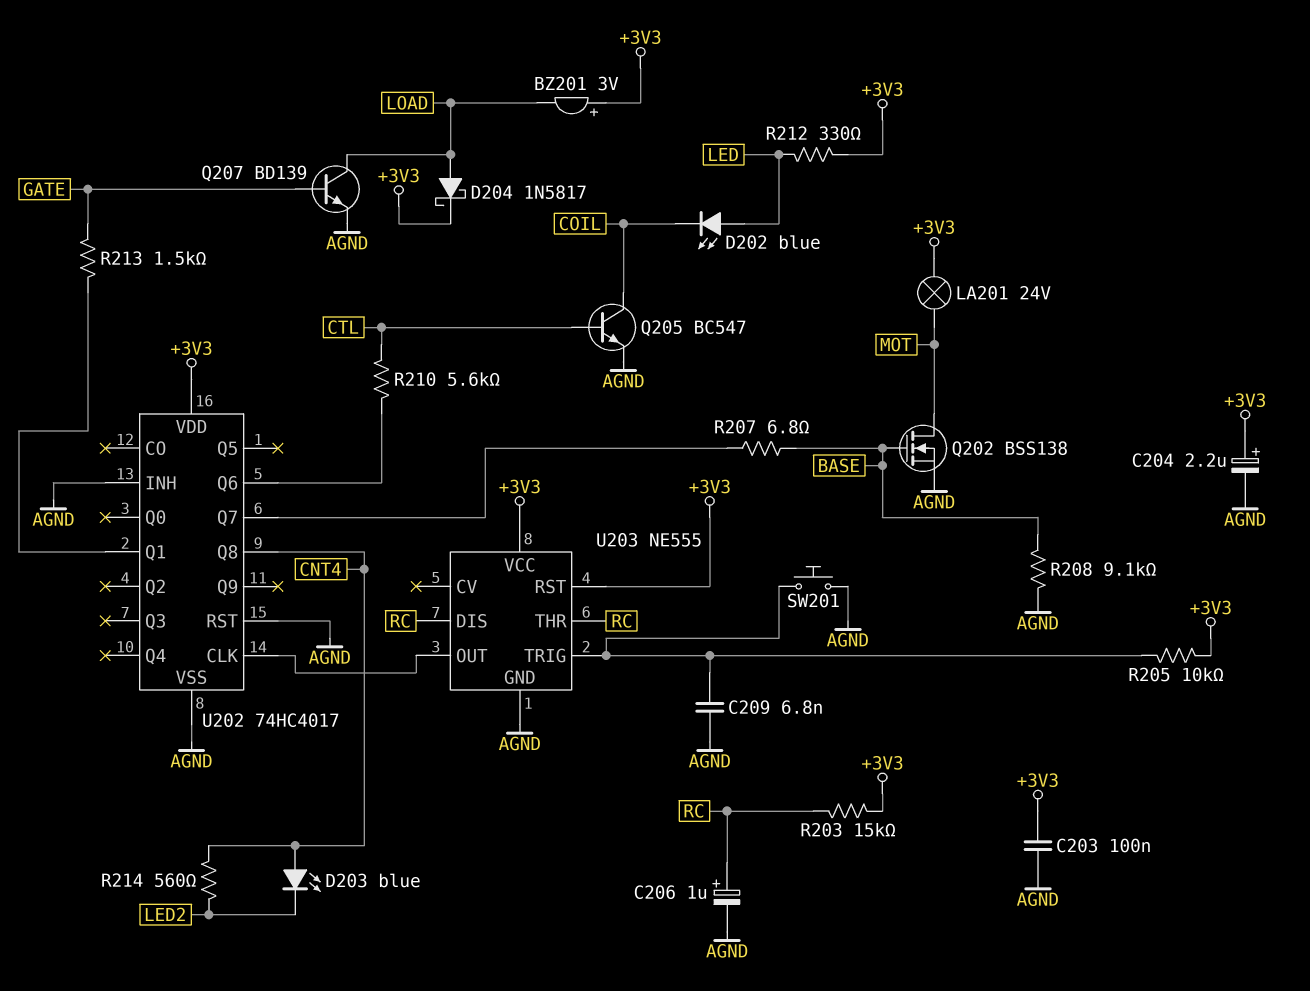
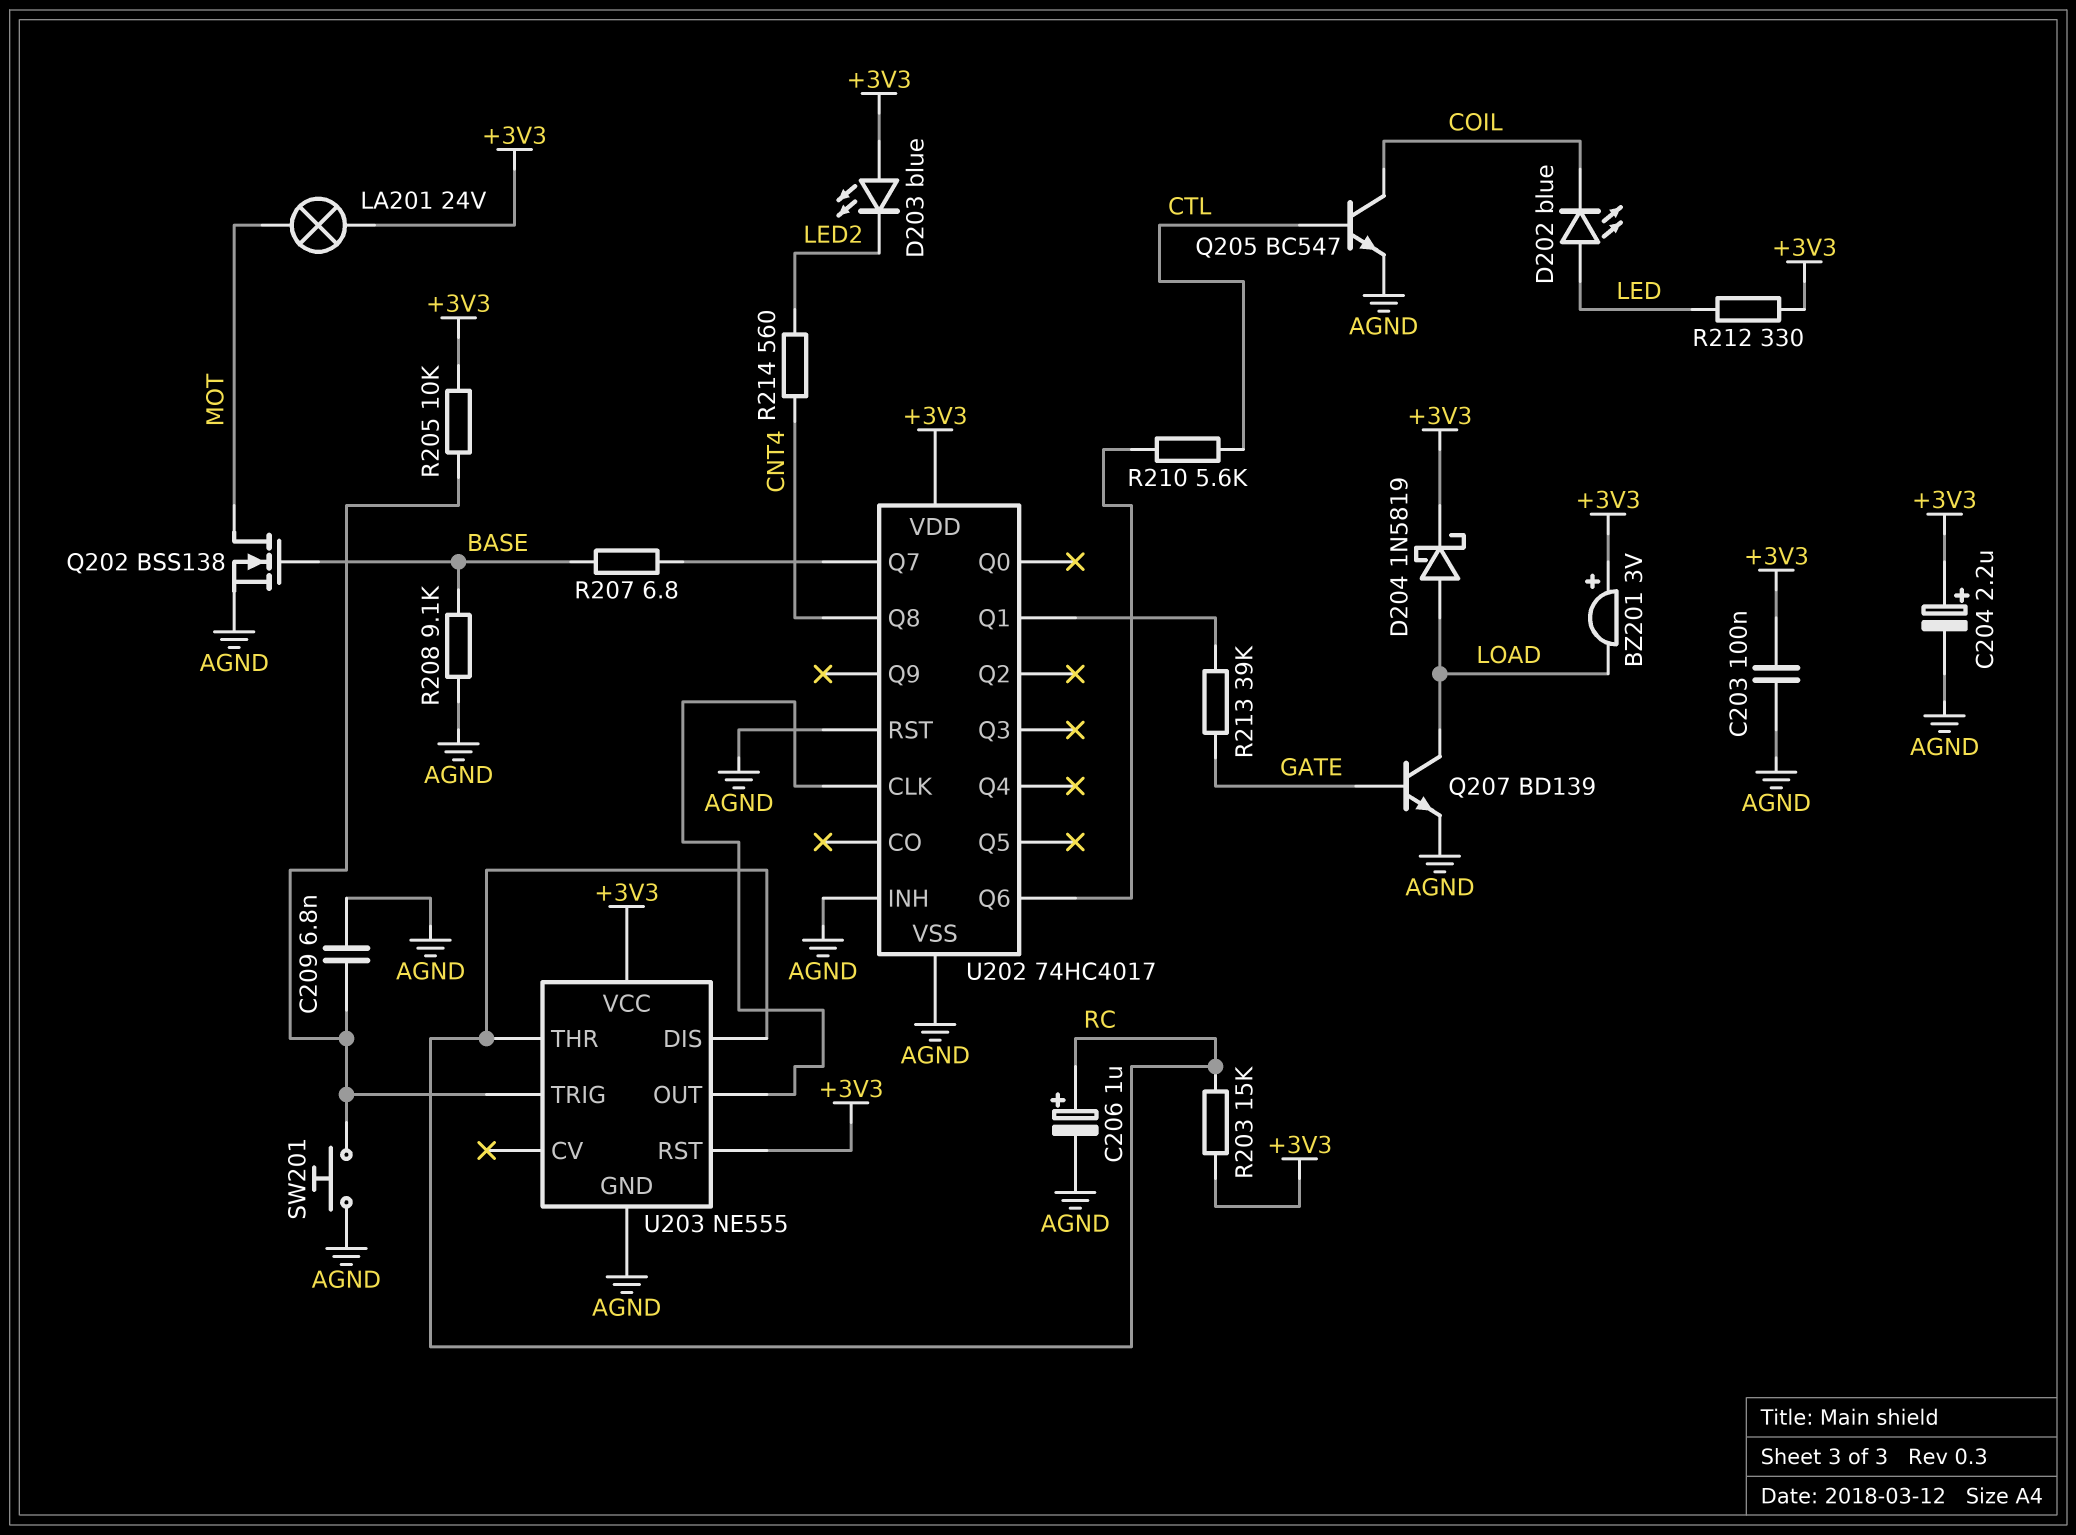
D203: LED blue (A CNT4, K LED2) -> LED blue (A +3V3, K LED2)
D204: schottky 1N5817 (A LOAD, K +3V3) -> schottky 1N5819 (A LOAD, K +3V3)
R213: 1.5k (GATE, U202/Q1) -> 39k (GATE, U202/Q1)

